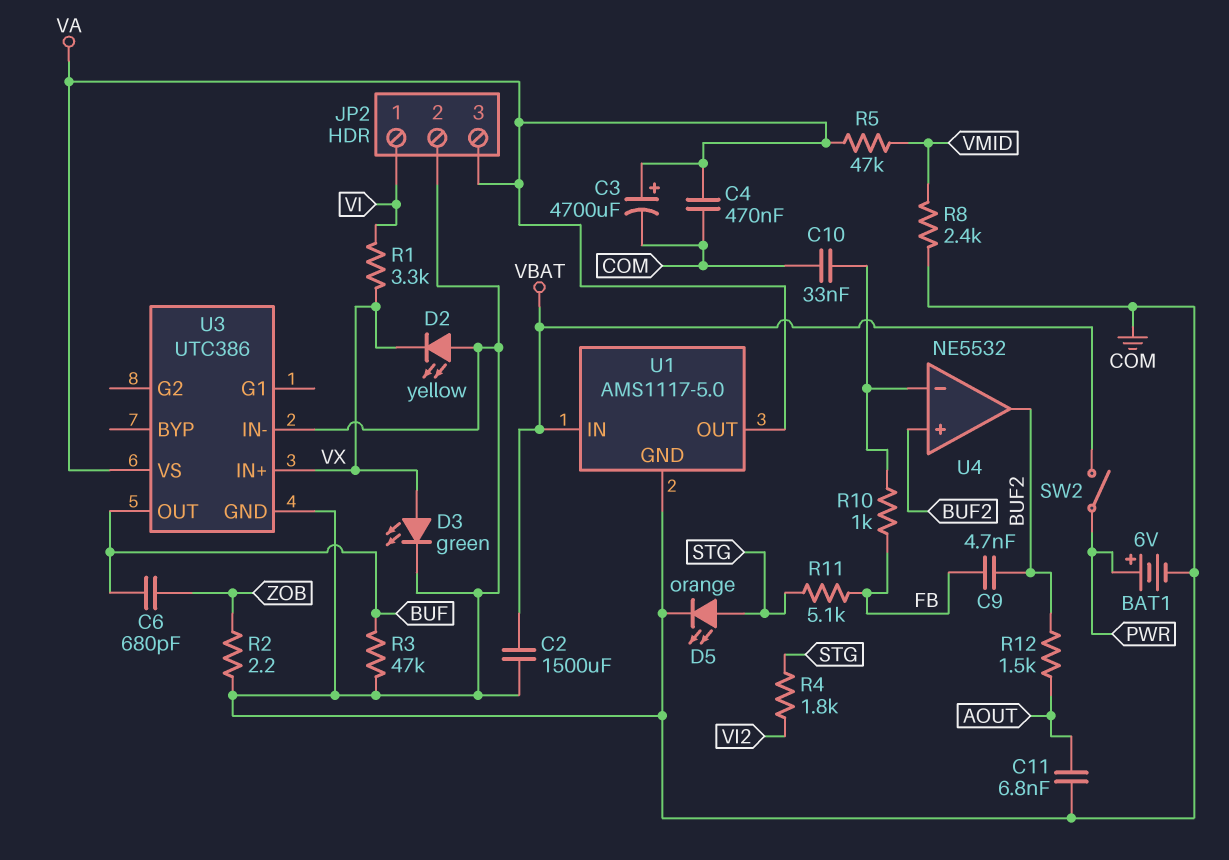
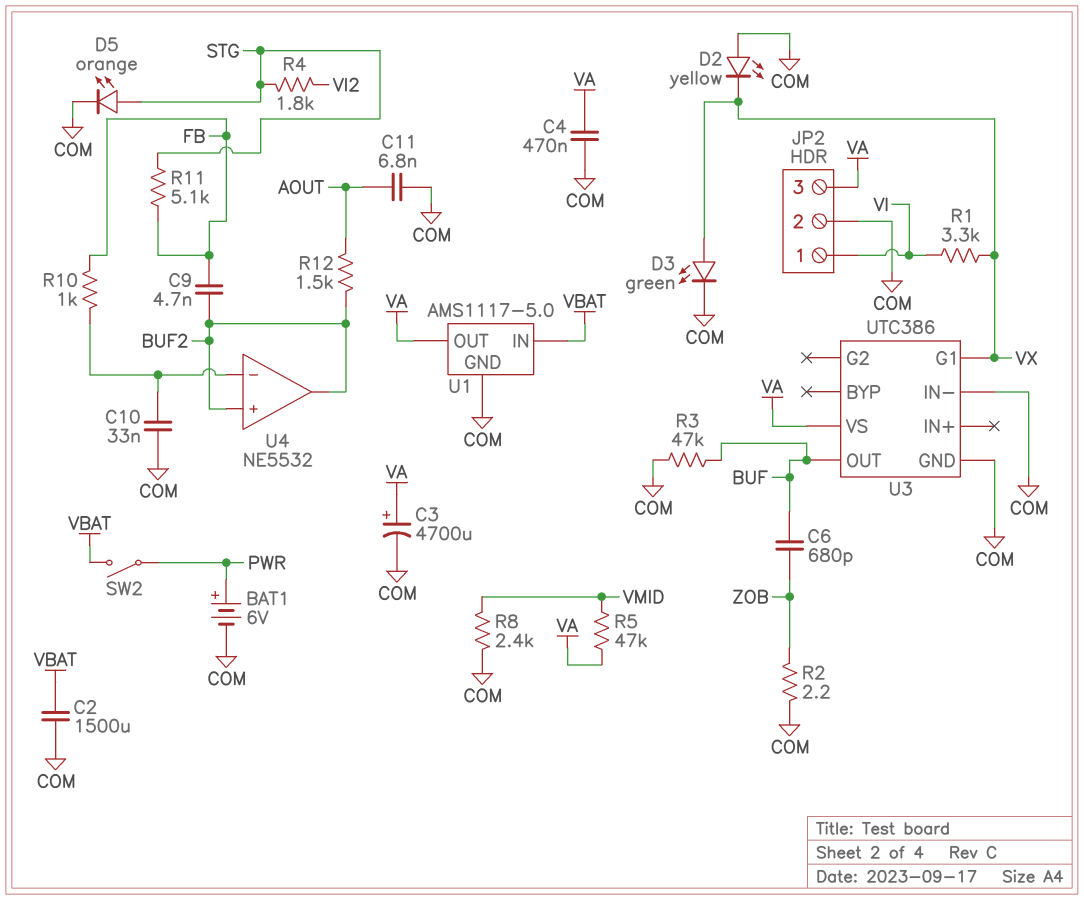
U3 pin G1: none -> VX
U3 pin IN+: VX -> none

